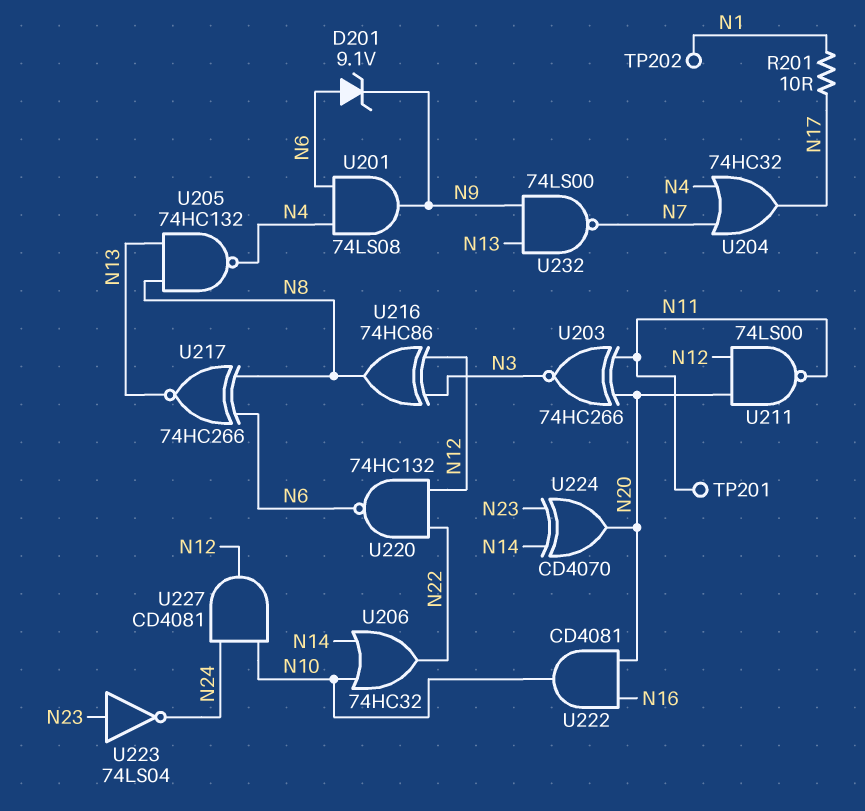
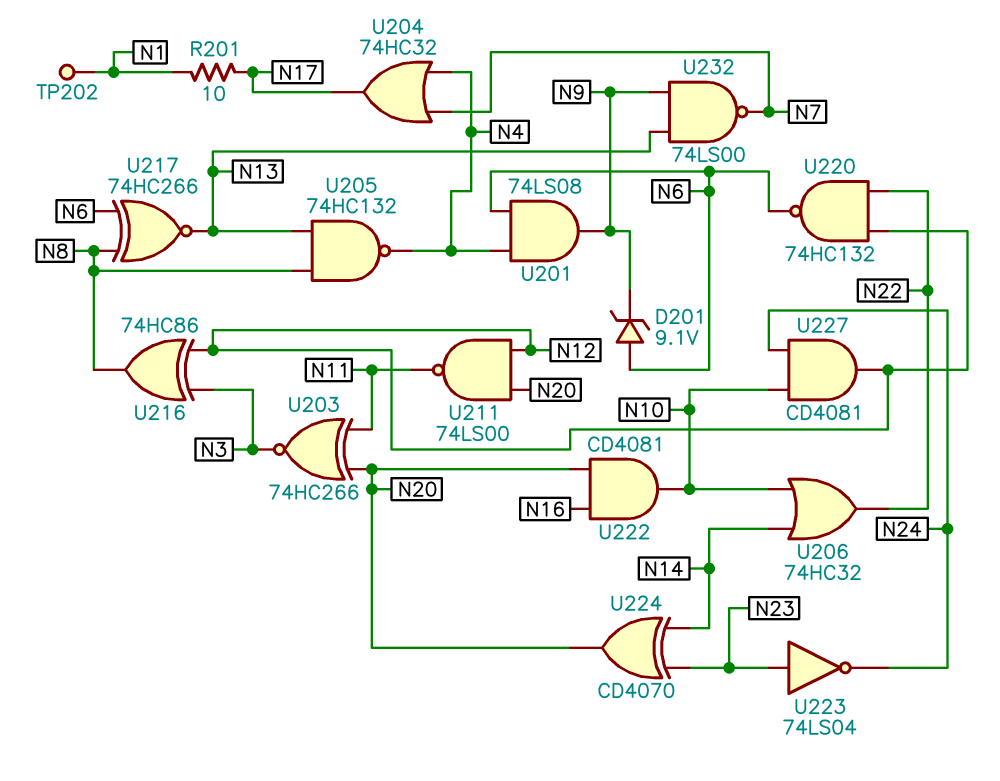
TP201: test point (N11) -> none

